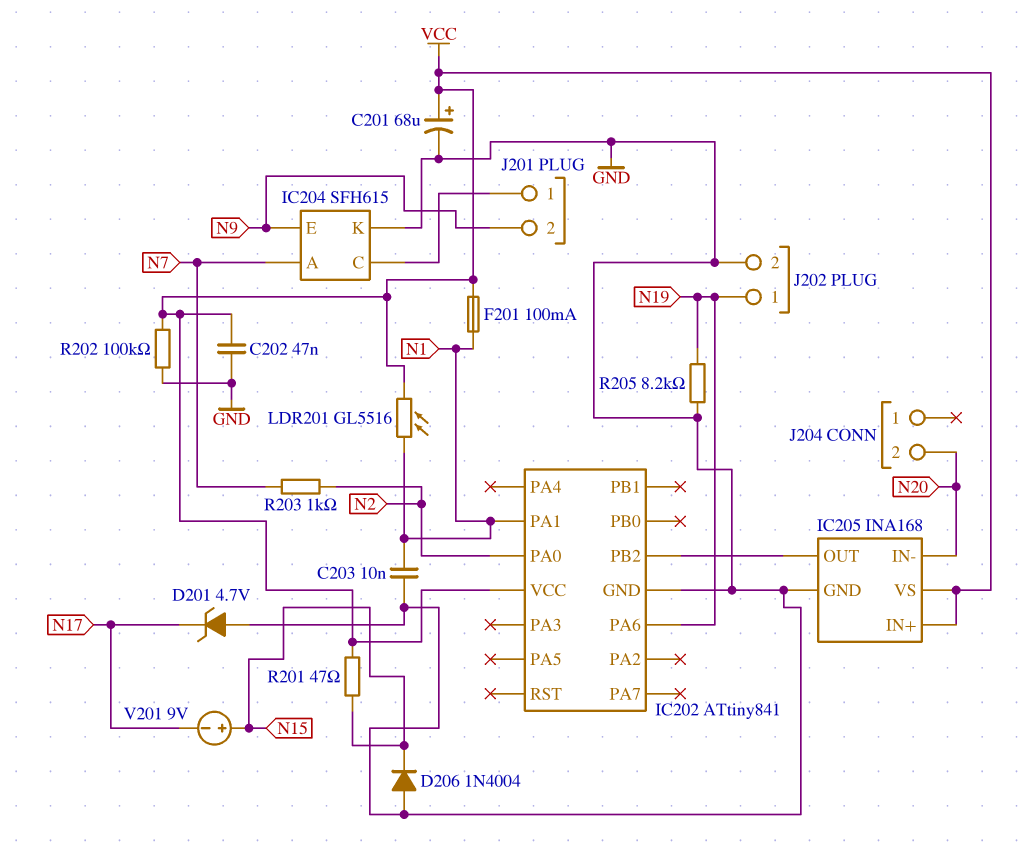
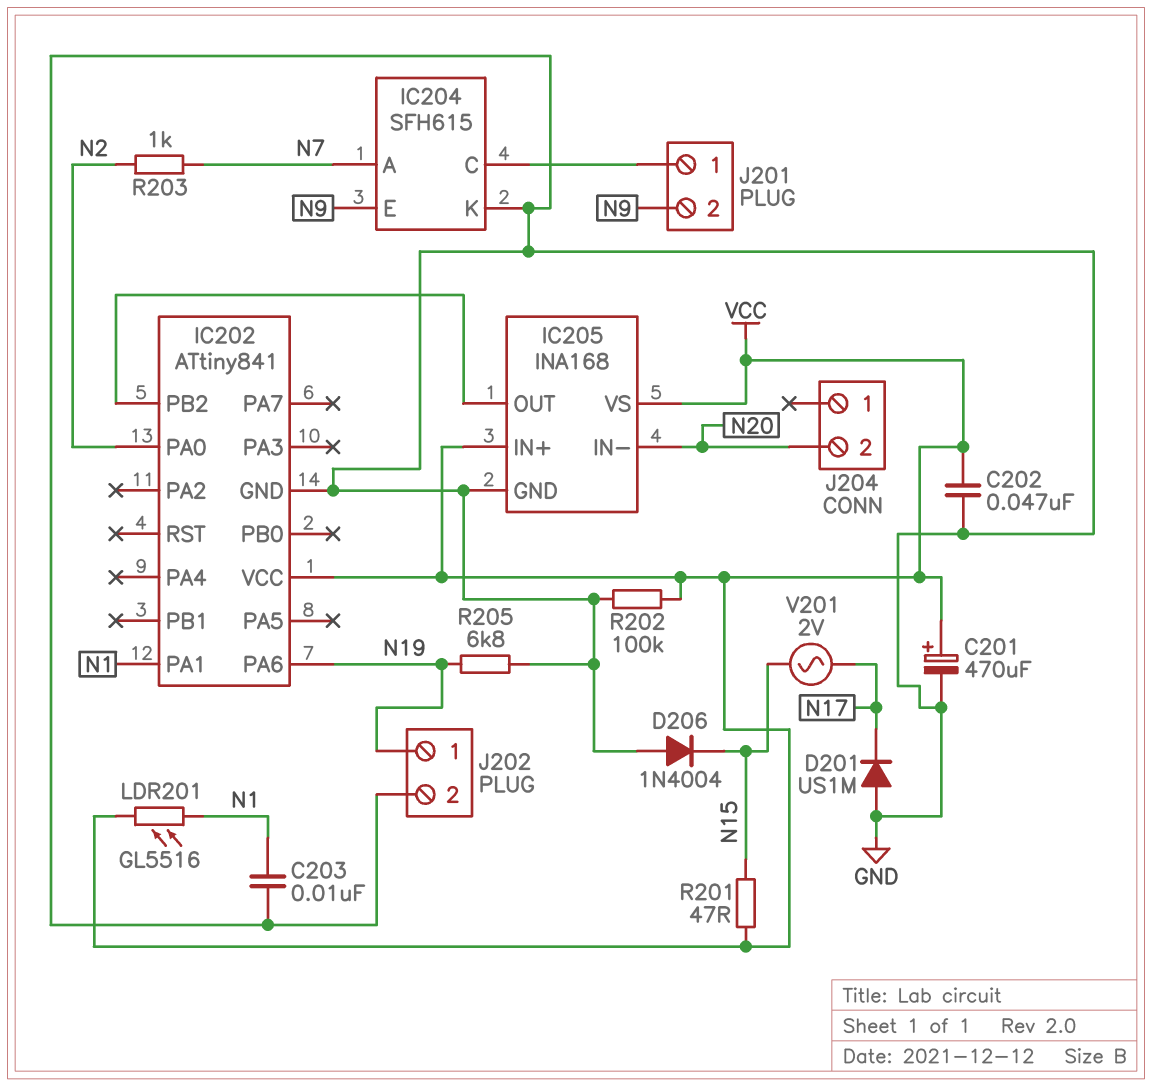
C201: 68uF (plus VCC, minus GND) -> 470uF (plus VCC, minus GND)
D201: zener 4.7V (A GND, K N17) -> diode US1M (A GND, K N17)
F201: 100mA (N1, VCC) -> none
R205: 8.2k (GND, N19) -> 6.8k (GND, N19)
V201: 9V (plus N15, minus N17) -> AC 2V (N15, N17)

